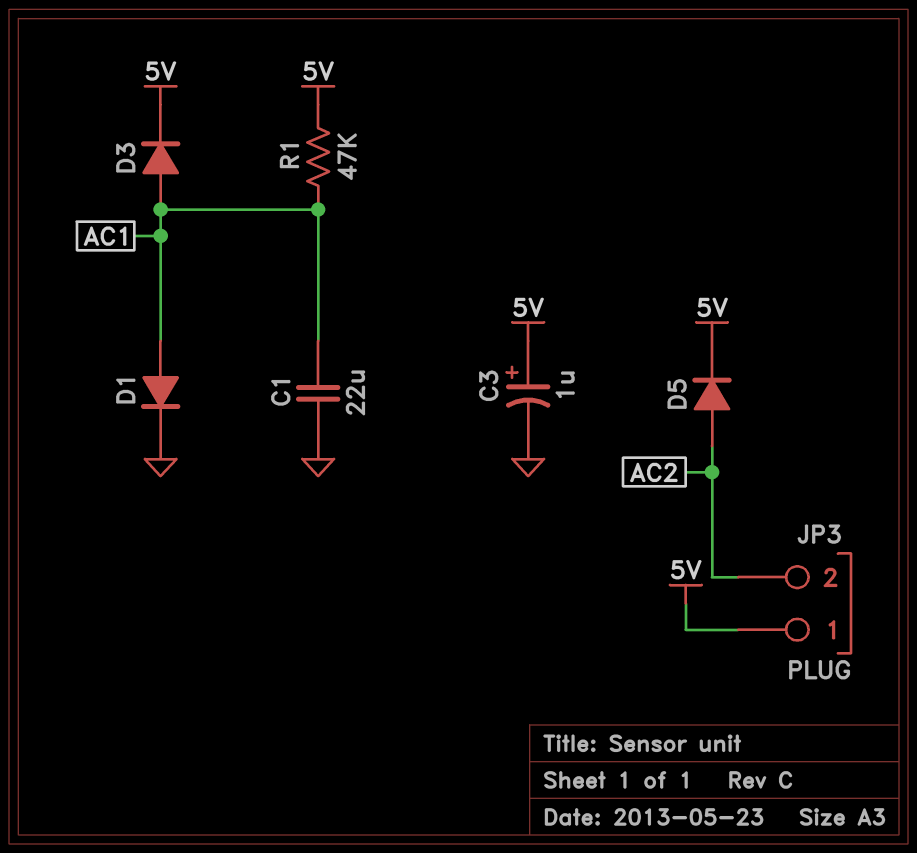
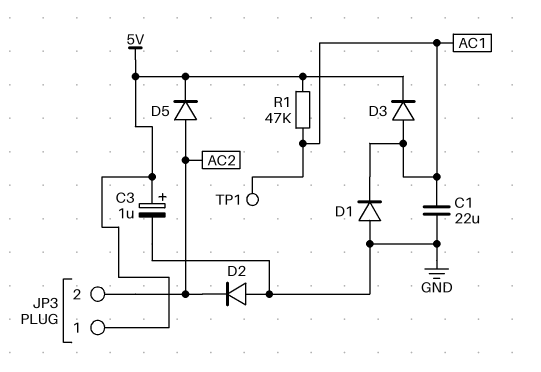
D1: diode (A AC1, K GND) -> diode (A GND, K AC1)
D2: none -> diode (A GND, K AC2)
TP1: none -> test point (AC1)

